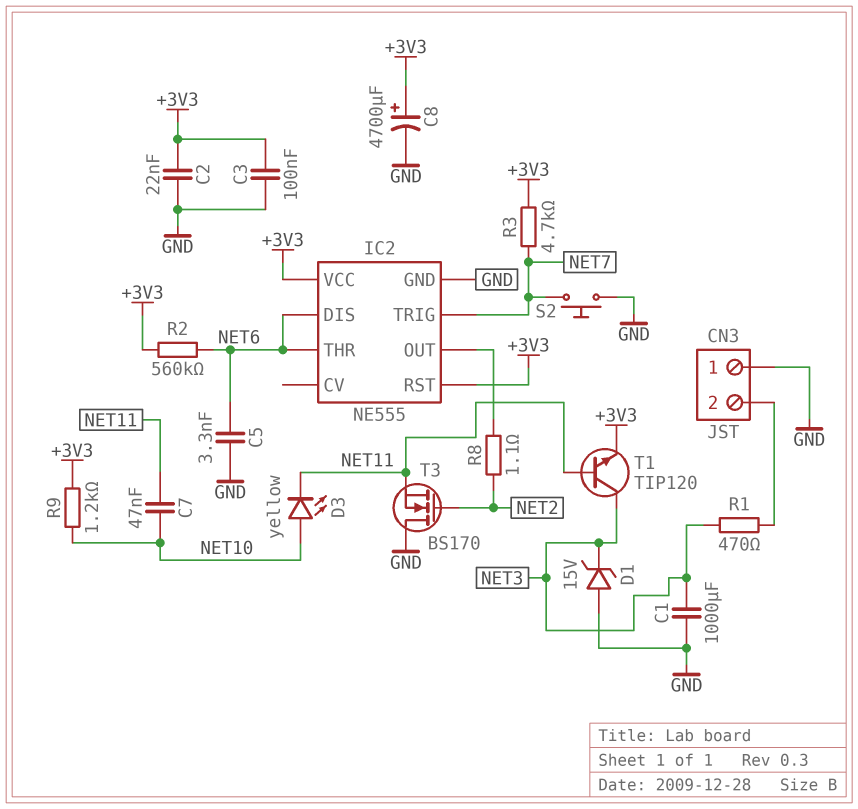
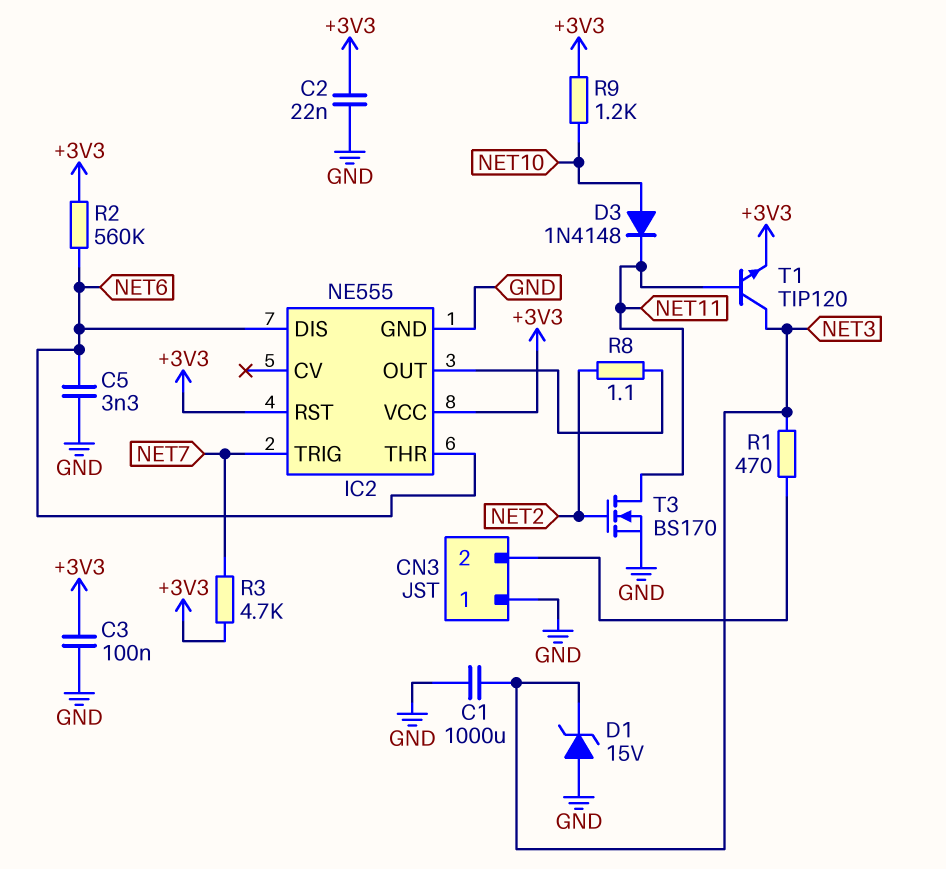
C7: 47nF (NET10, NET11) -> none
C8: 4700uF (plus +3V3, minus GND) -> none
D3: LED yellow (A NET10, K NET11) -> diode 1N4148 (A NET10, K NET11)
S2: button (GND, NET7) -> none
T3: NMOS BS170 (G NET2, D GND, S NET11) -> NMOS BS170 (G NET2, D NET11, S GND)

